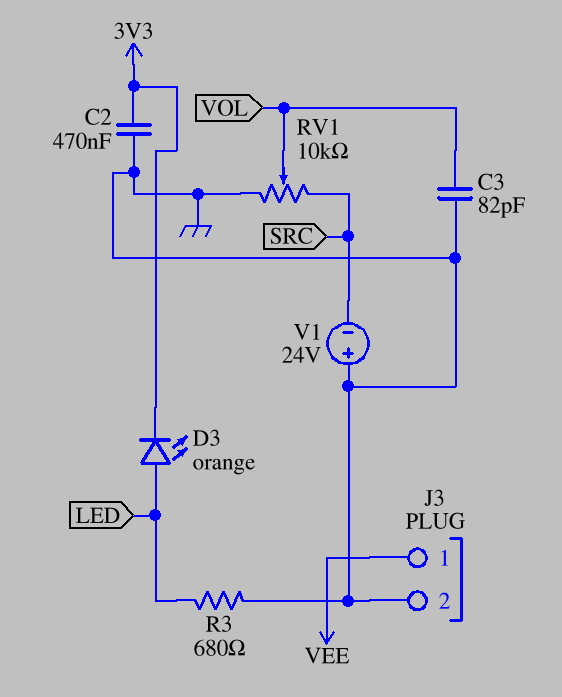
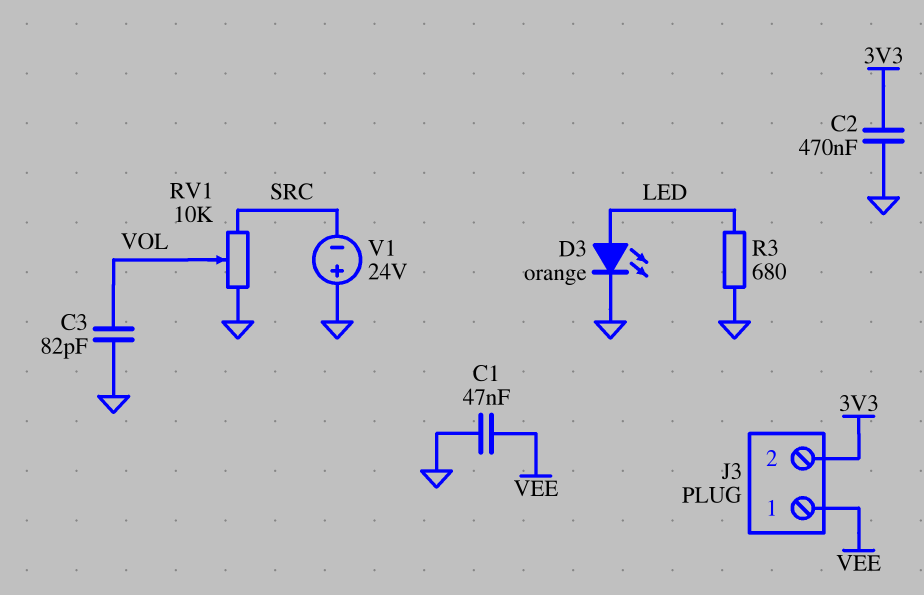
C1: none -> 47nF (GND, VEE)
D3: LED orange (A LED, K 3V3) -> LED orange (A LED, K GND)
J3 pin 2: GND -> 3V3

